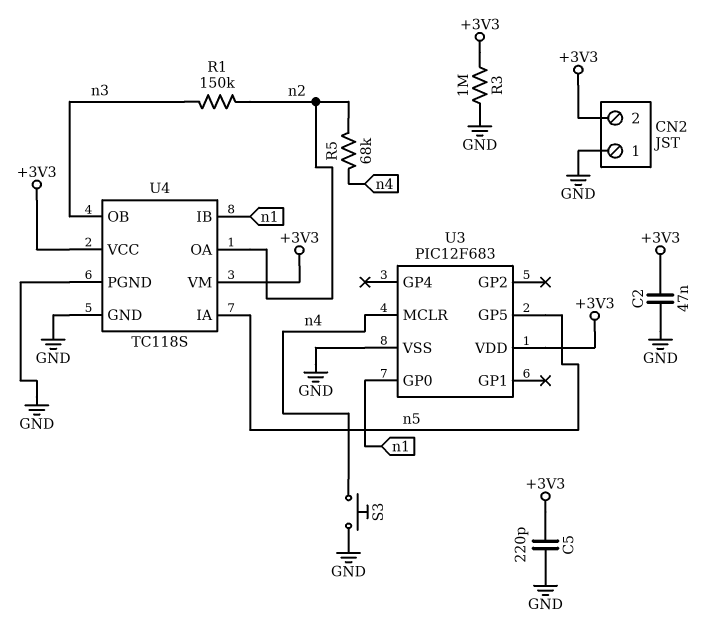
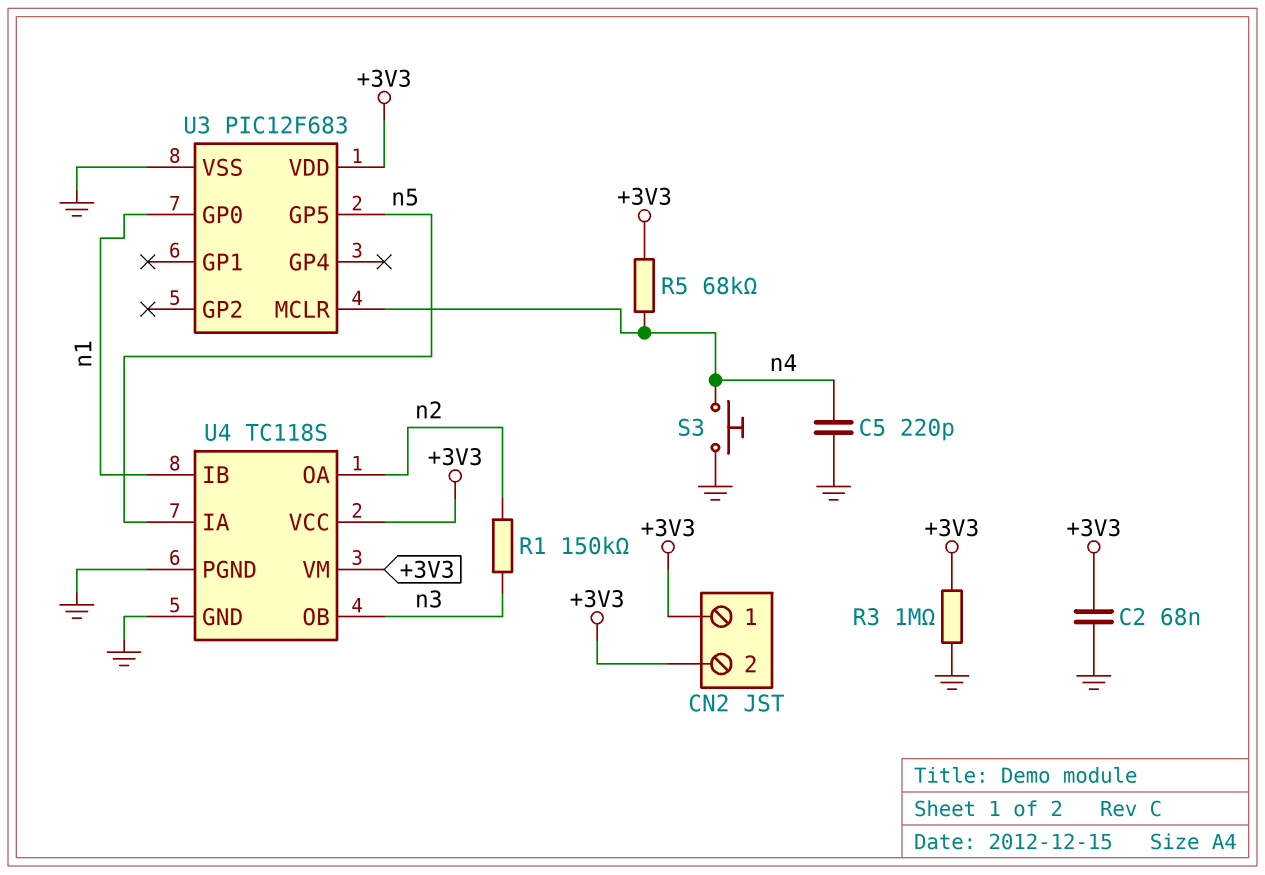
C2: 47nF (+3V3, GND) -> 68nF (+3V3, GND)
C5: 220pF (+3V3, GND) -> 220pF (GND, n4)
CN2 pin 1: GND -> +3V3
R5: 68k (n2, n4) -> 68k (+3V3, n4)

